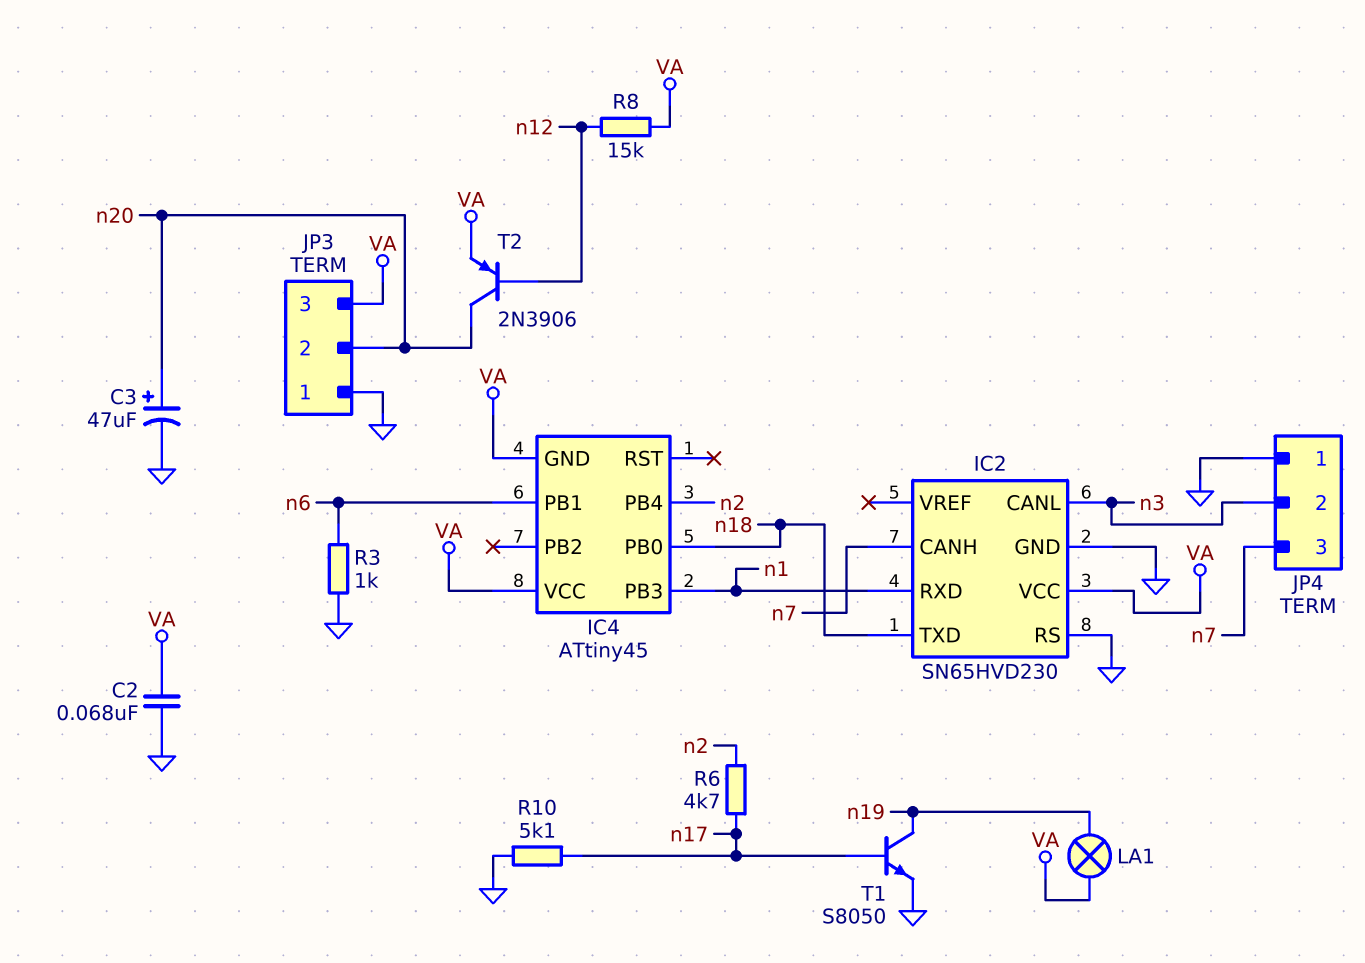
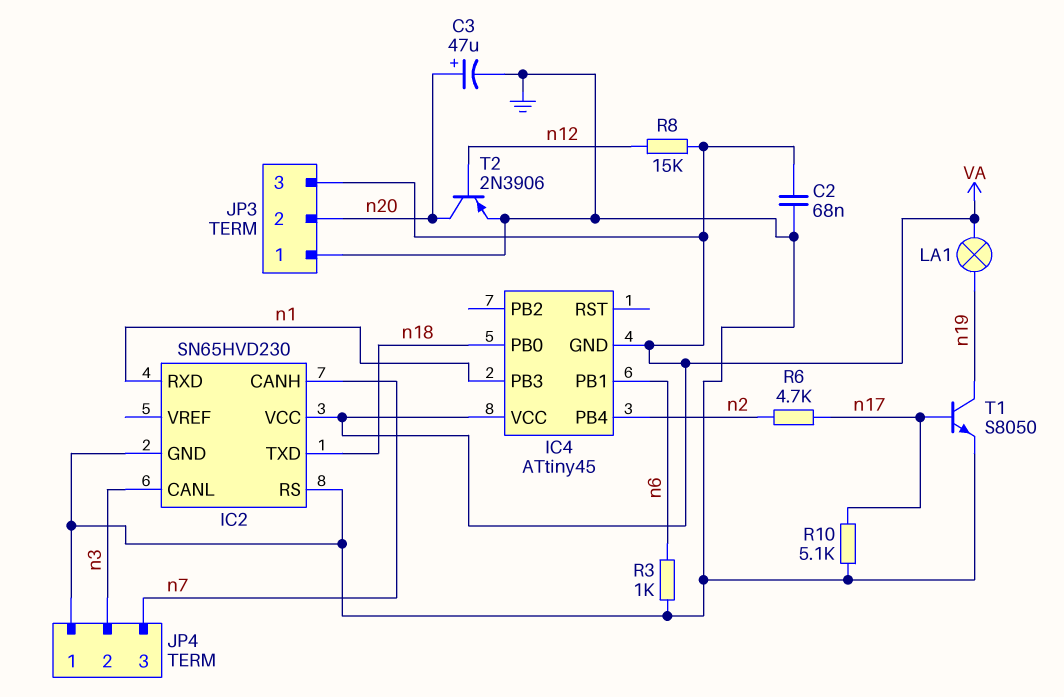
T2: PNP 2N3906 (B n12, C n20, E VA) -> PNP 2N3906 (B n12, C n20, E GND)

